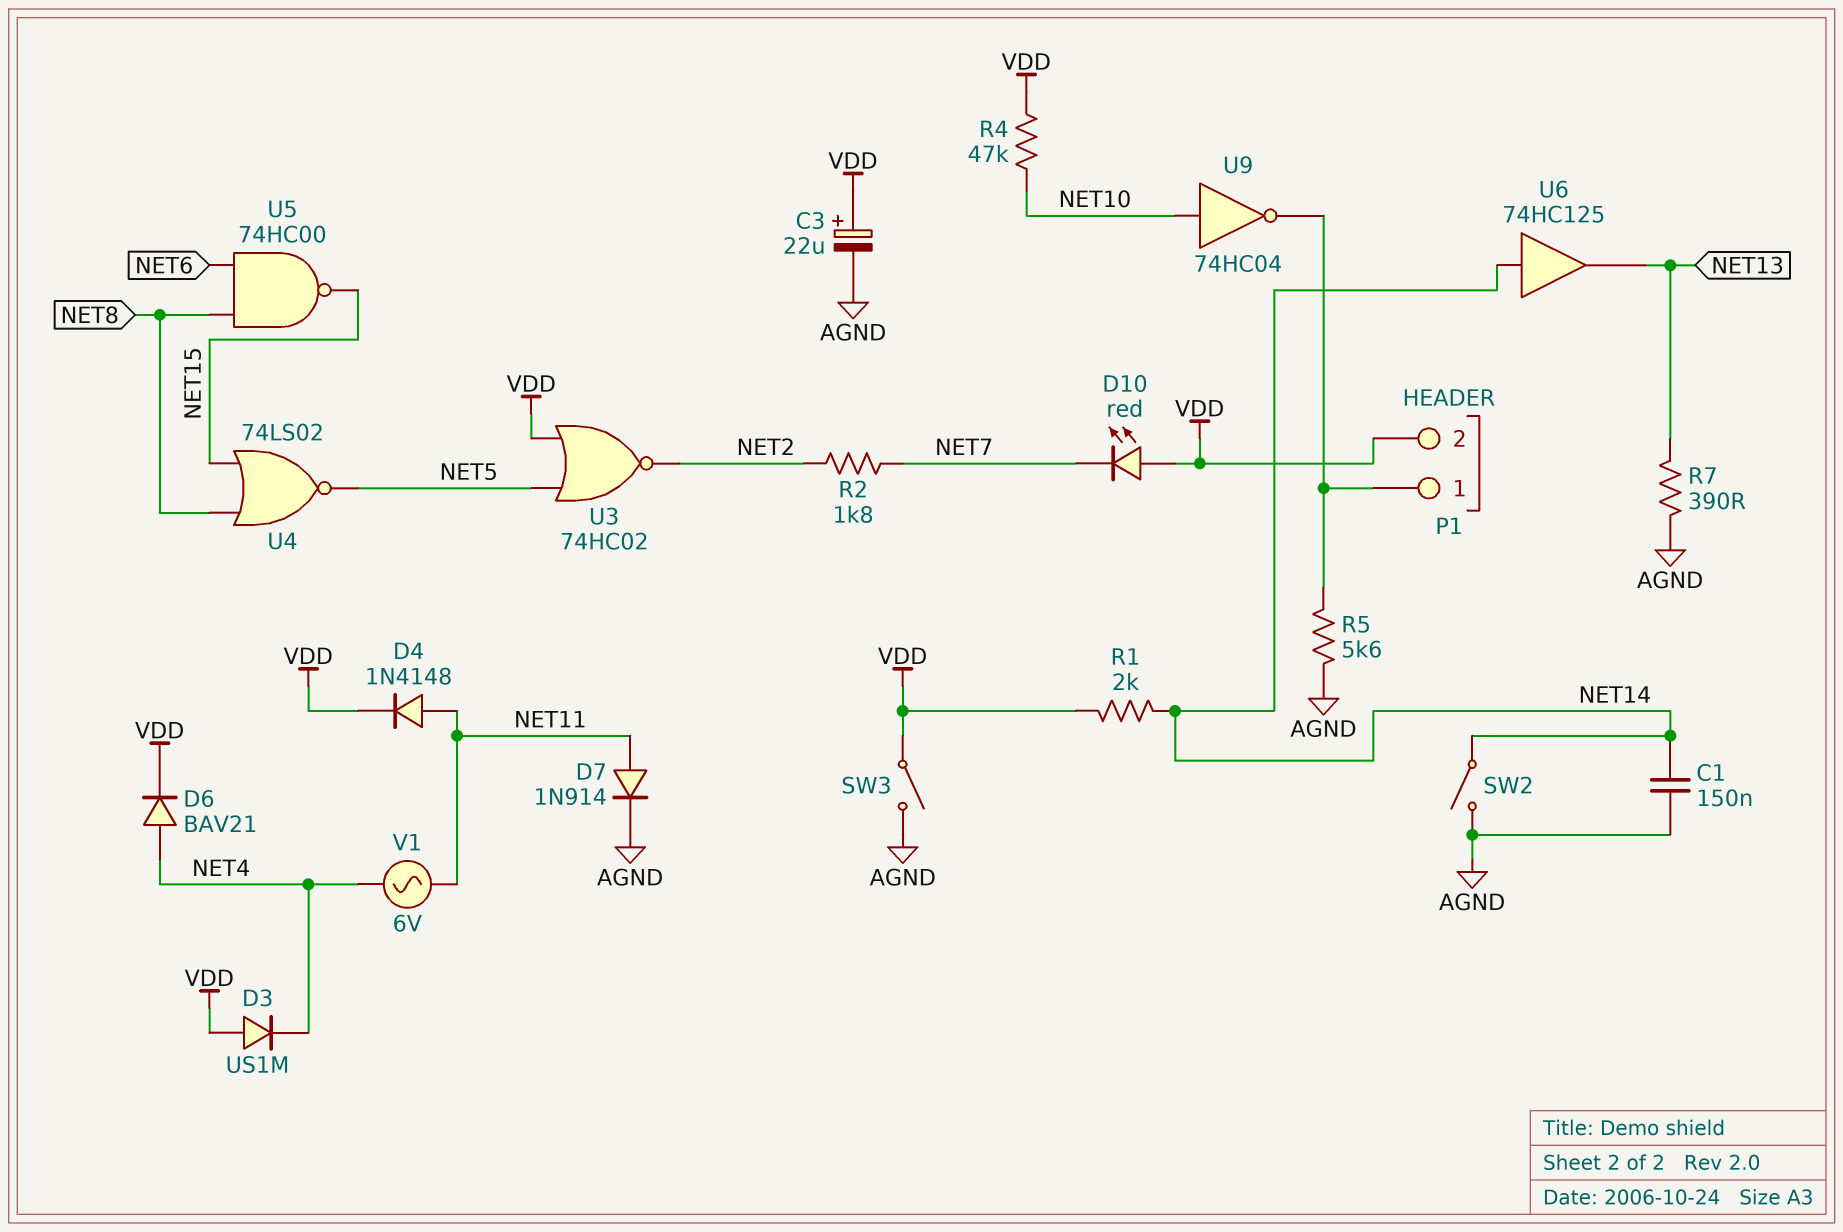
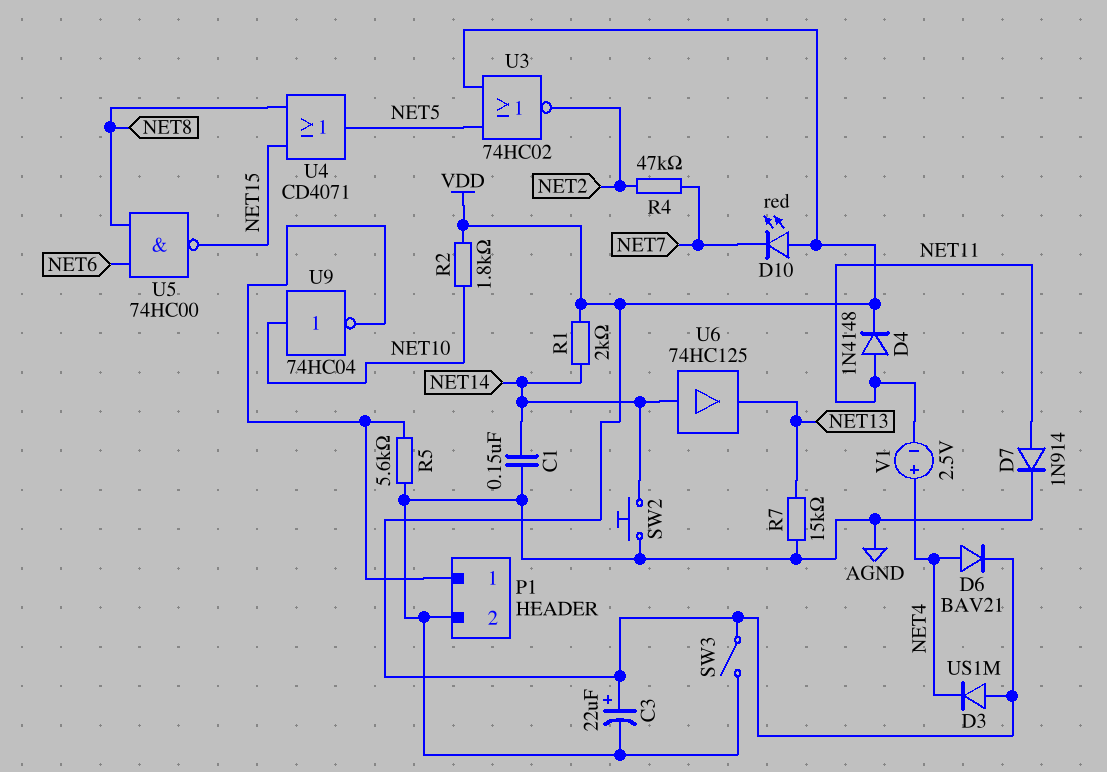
P1 pin 2: VDD -> AGND
R2: 1.8k (NET2, NET7) -> 1.8k (NET10, VDD)
R4: 47k (NET10, VDD) -> 47k (NET2, NET7)
R7: 390 (AGND, NET13) -> 15k (AGND, NET13)
SW2: switch (AGND, NET14) -> button (AGND, NET14)
U4: NOR 74LS02 (in NET8, in NET15, out NET5) -> OR CD4071 (in NET8, in NET15, out NET5)
V1: AC 6V (NET4, NET11) -> 2.5V (plus NET4, minus NET11)

